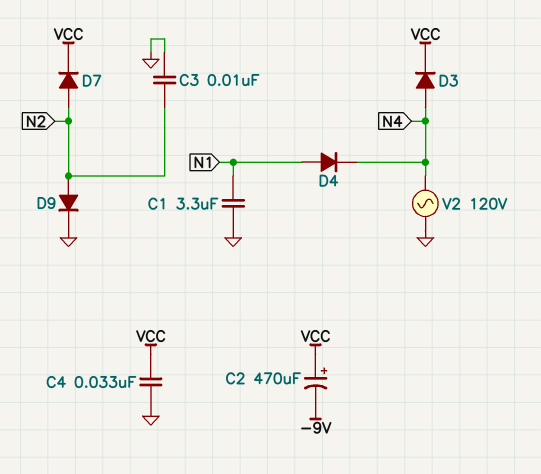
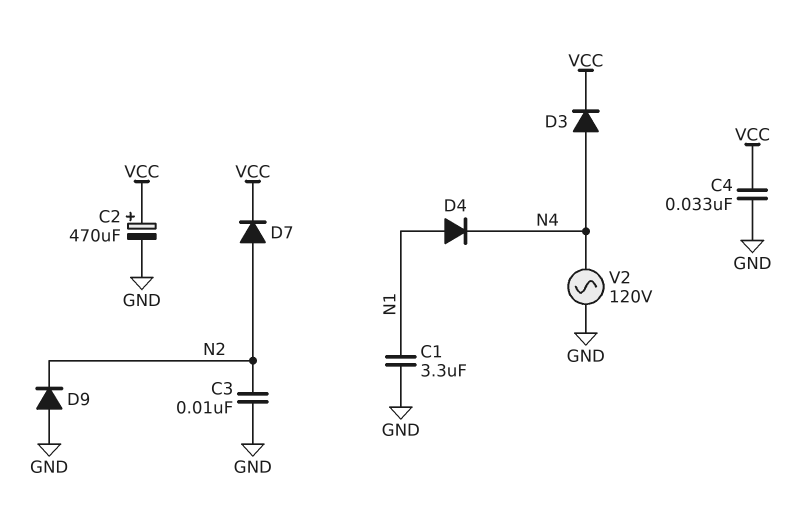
C2: 470uF (plus VCC, minus -9V) -> 470uF (plus VCC, minus GND)
D9: diode (A N2, K GND) -> diode (A GND, K N2)

